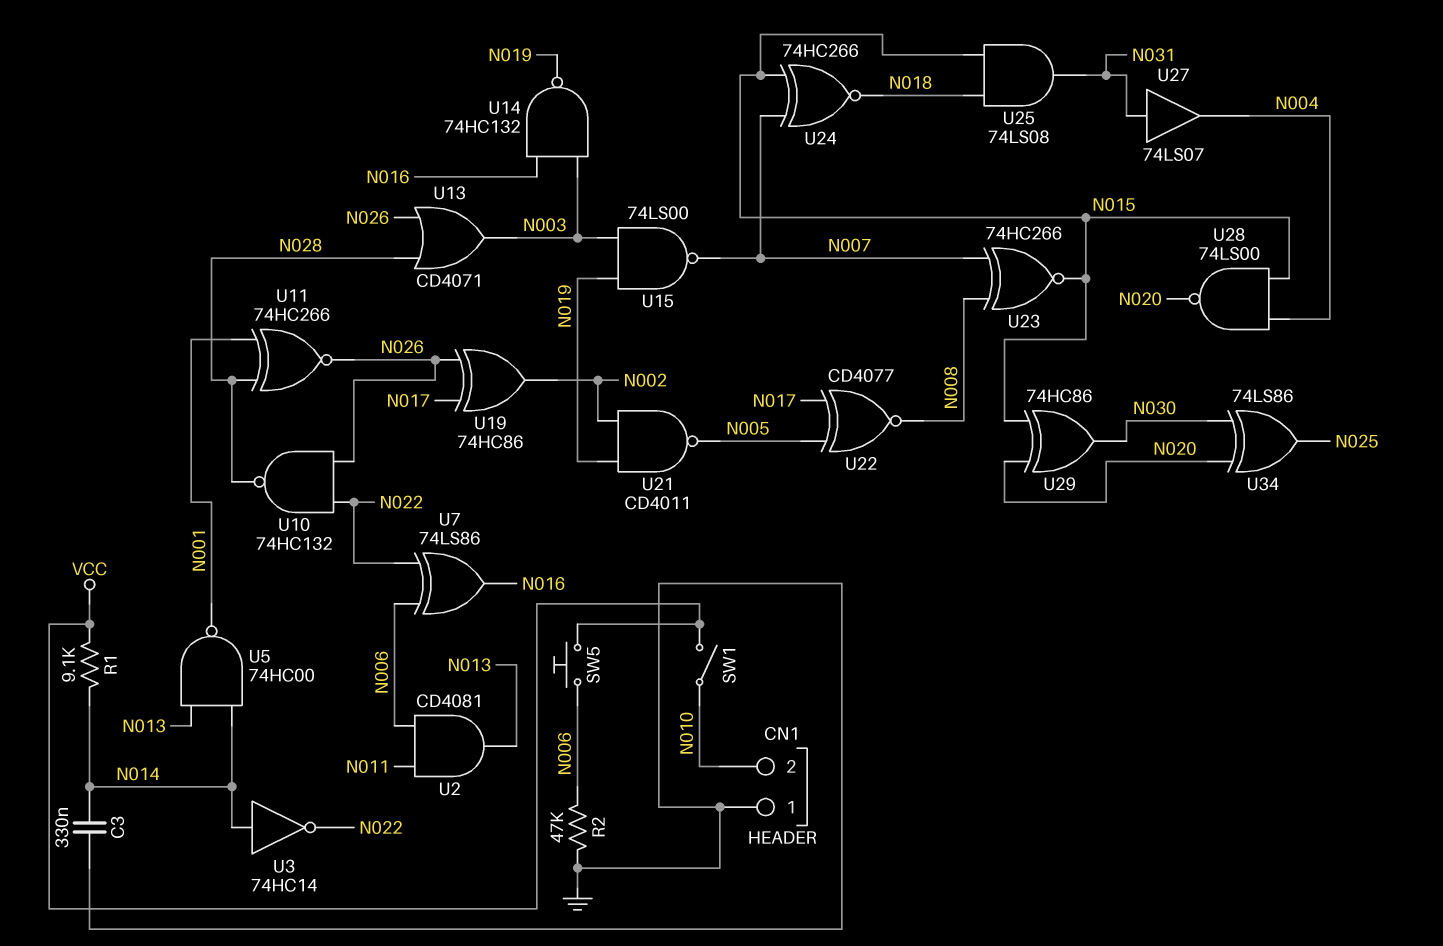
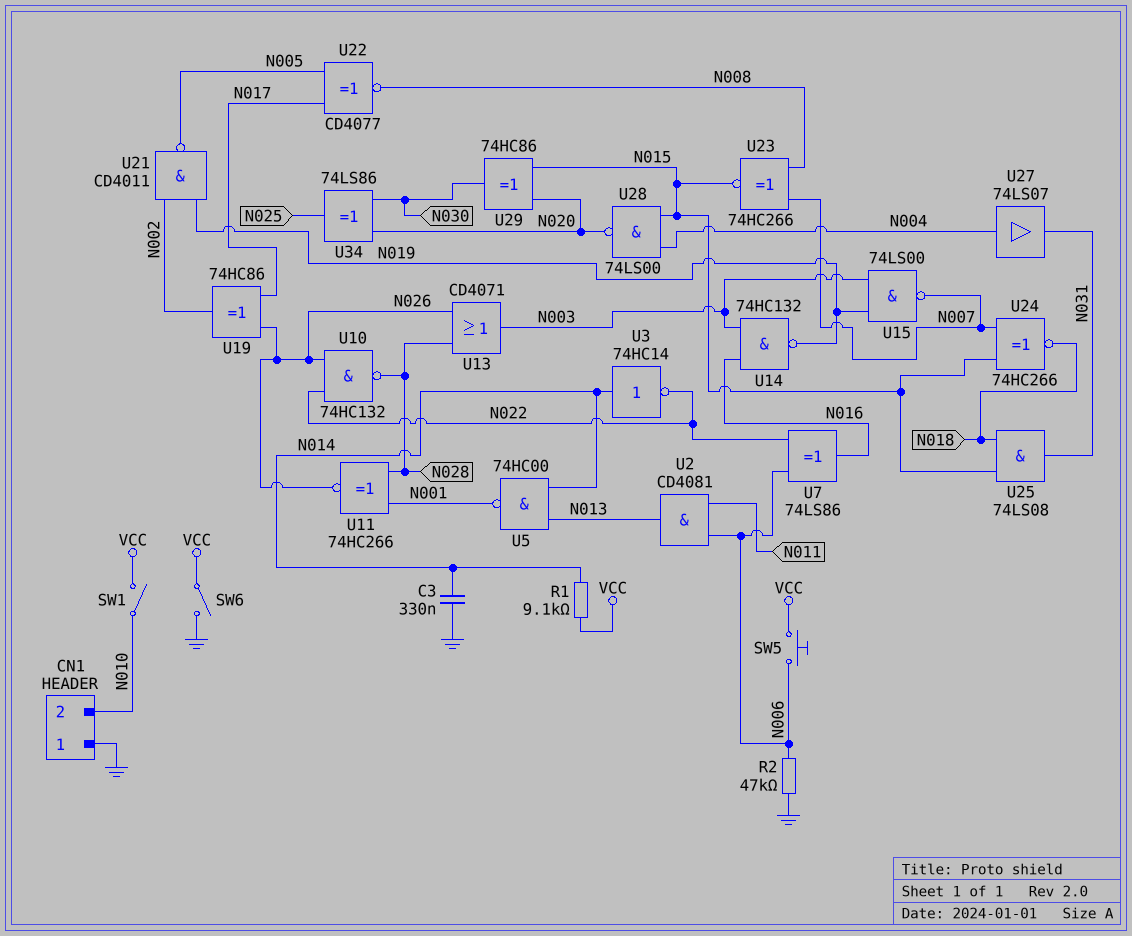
SW6: none -> switch (GND, VCC)
U27: buffer 74LS07 (in N031, out N004) -> buffer 74LS07 (in N004, out N031)

